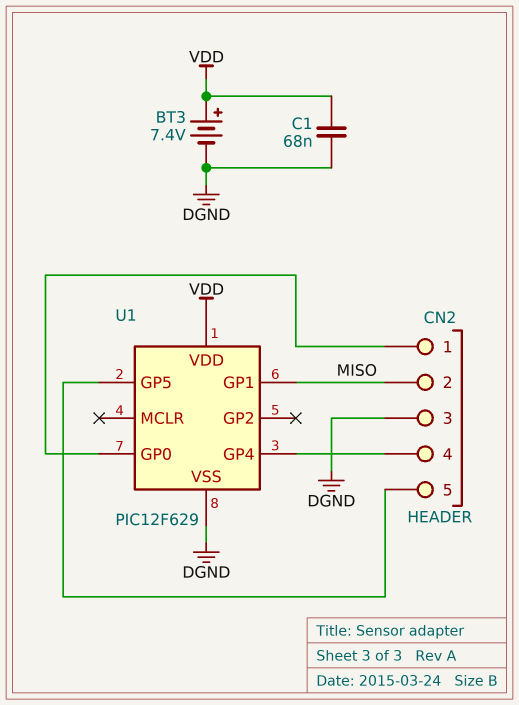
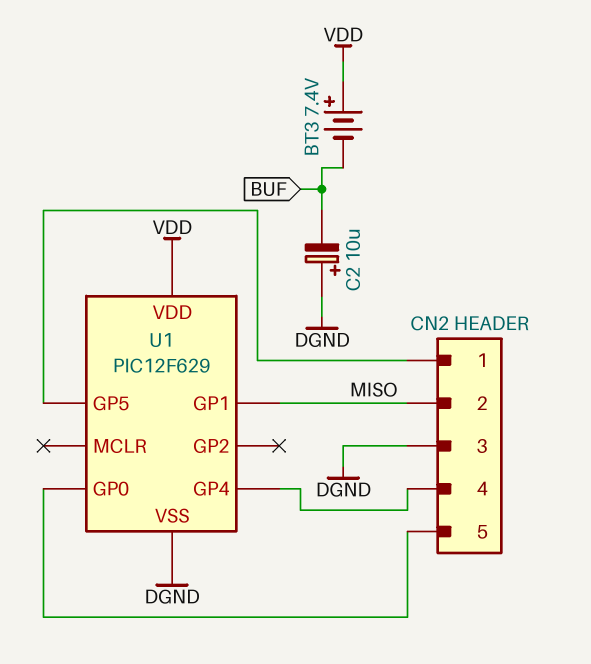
BT3: 7.4V (plus VDD, minus DGND) -> 7.4V (plus VDD, minus BUF)
C1: 68nF (DGND, VDD) -> none
C2: none -> 10uF (plus DGND, minus BUF)
U1 pin GP0: CN2/1 -> CN2/5
U1 pin GP5: CN2/5 -> CN2/1

